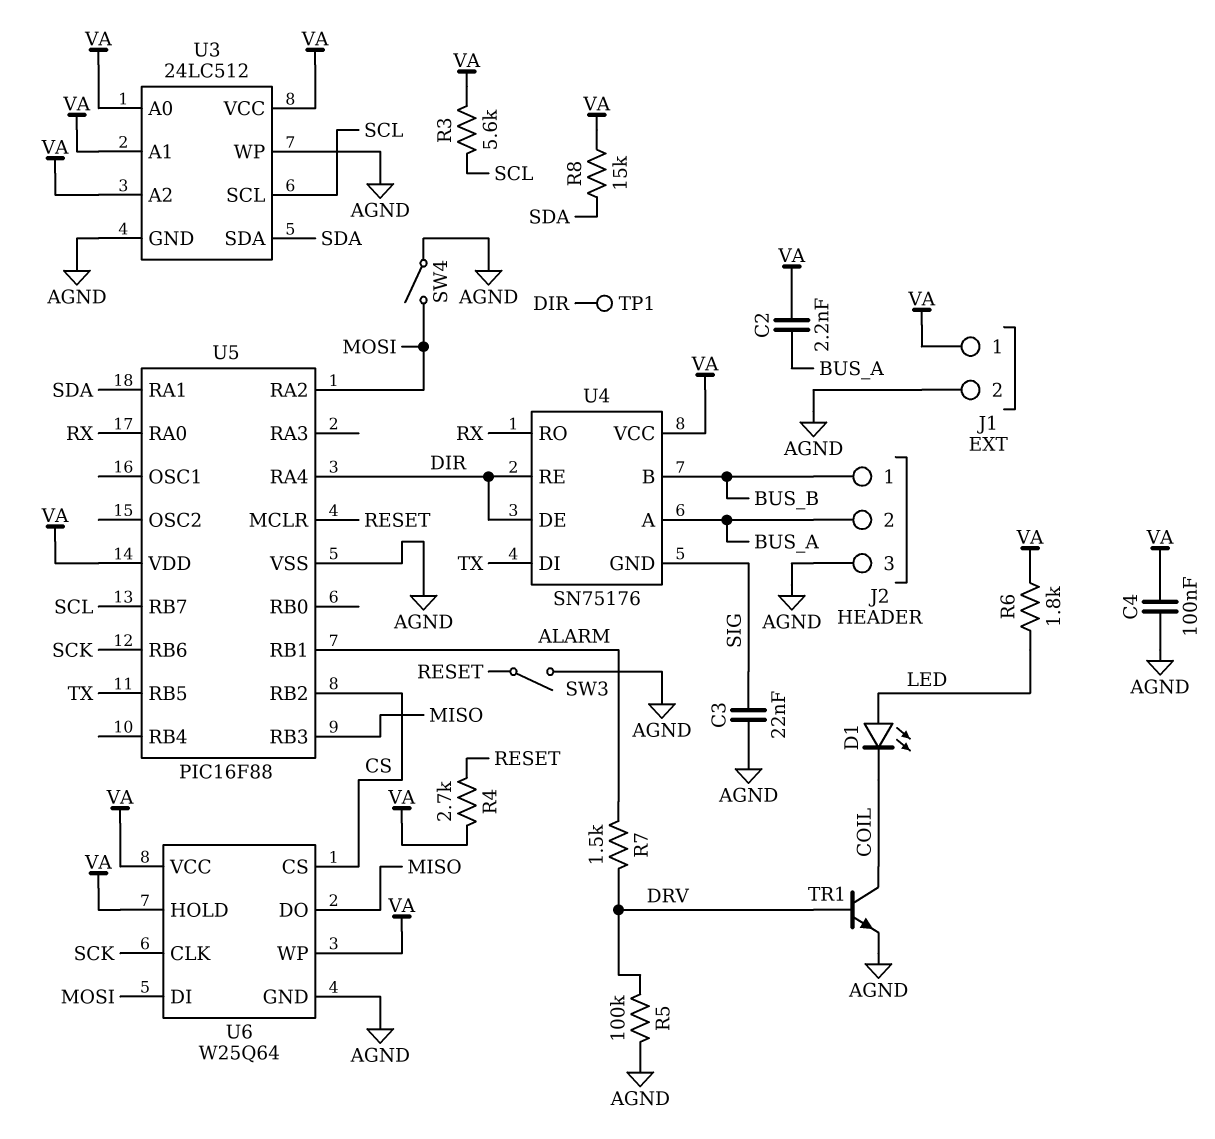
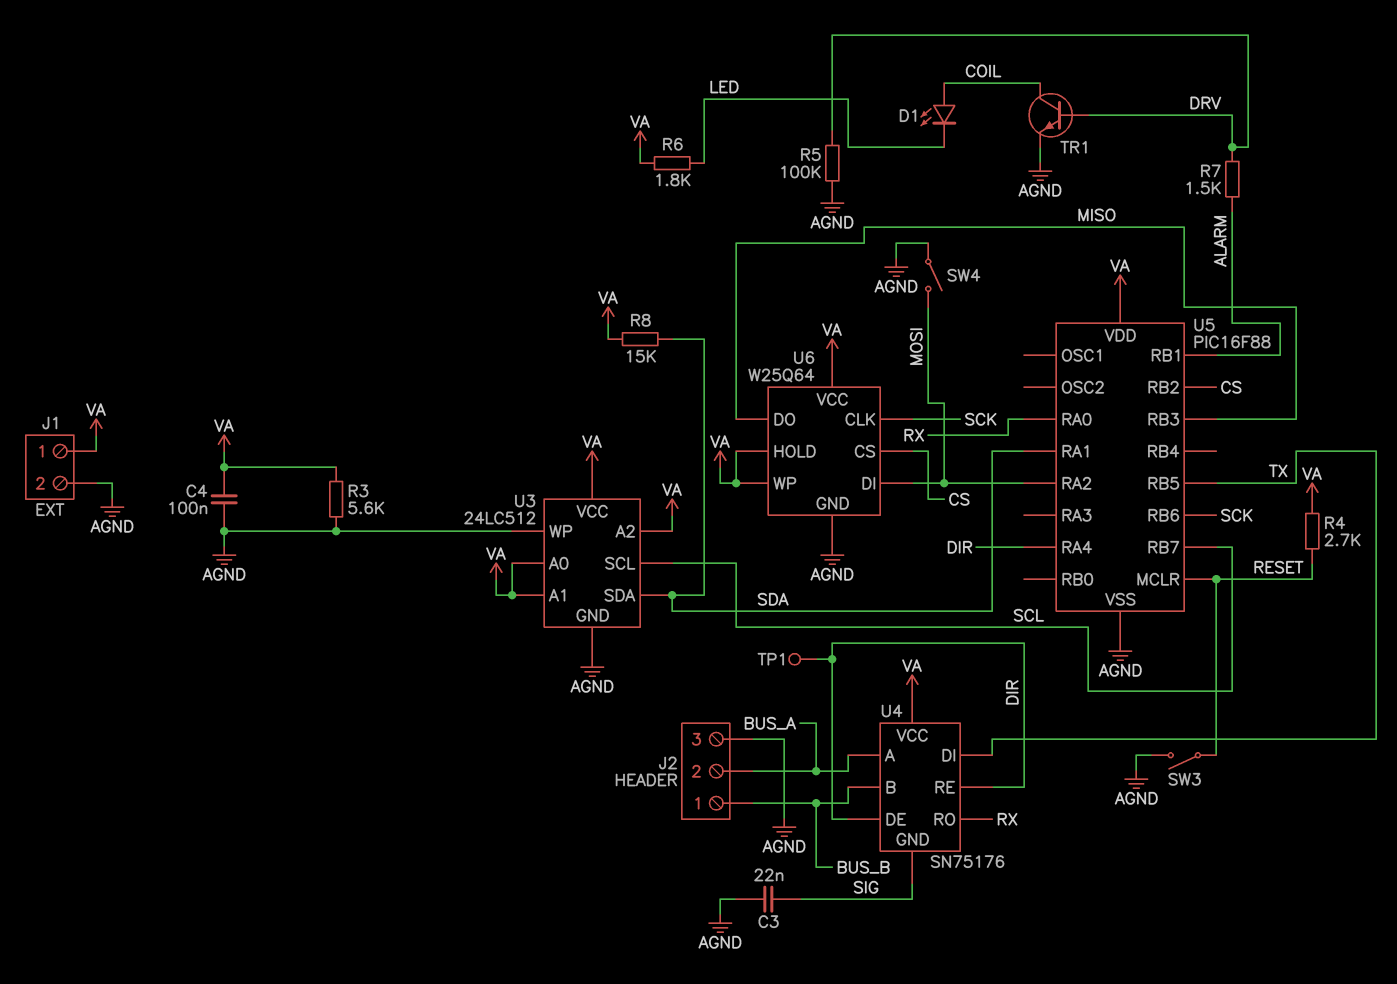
C2: 2.2nF (BUS_A, VA) -> none
D1: LED (A LED, K COIL) -> LED (A COIL, K LED)
R3: 5.6k (SCL, VA) -> 5.6k (AGND, VA)

